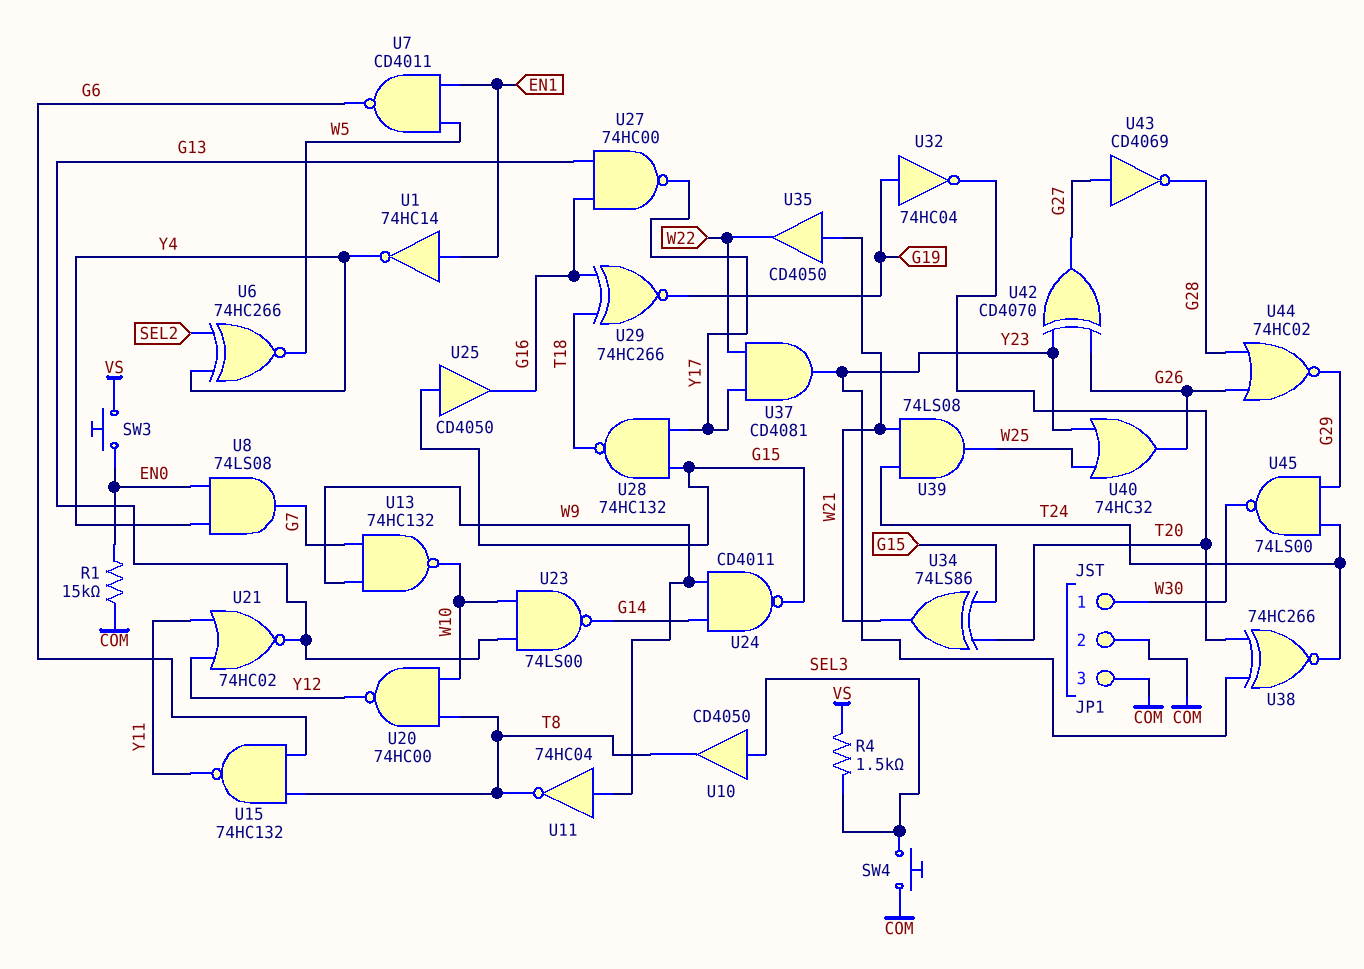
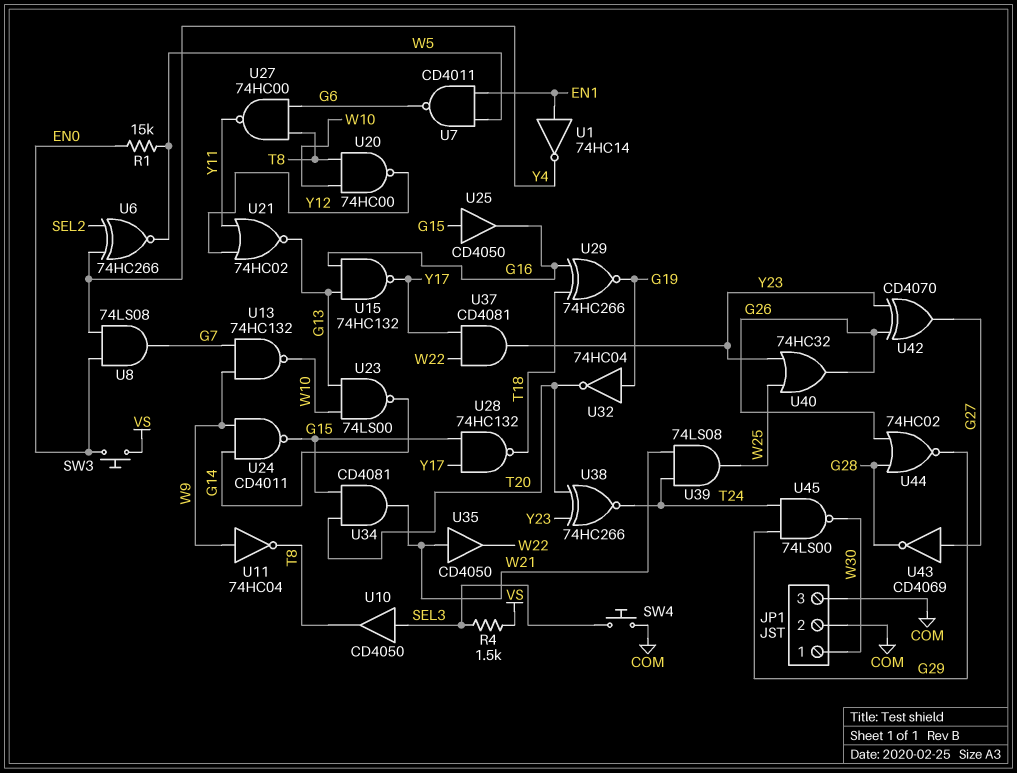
R1: 15k (COM, EN0) -> 15k (EN0, W5)
U15: NAND 74HC132 (in G6, in T8, out Y11) -> NAND 74HC132 (in G13, in G16, out Y17)
U27: NAND 74HC00 (in G13, in G16, out Y17) -> NAND 74HC00 (in G6, in T8, out Y11)
U34: XOR 74LS86 (in G15, in T20, out W21) -> AND CD4081 (in G15, in T20, out W21)

